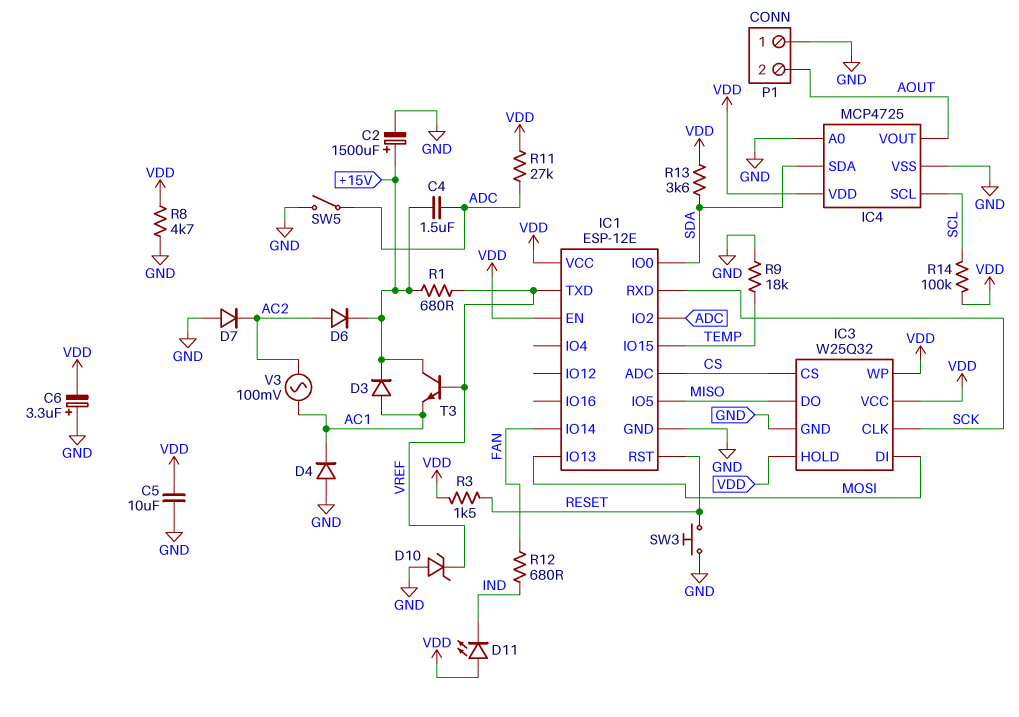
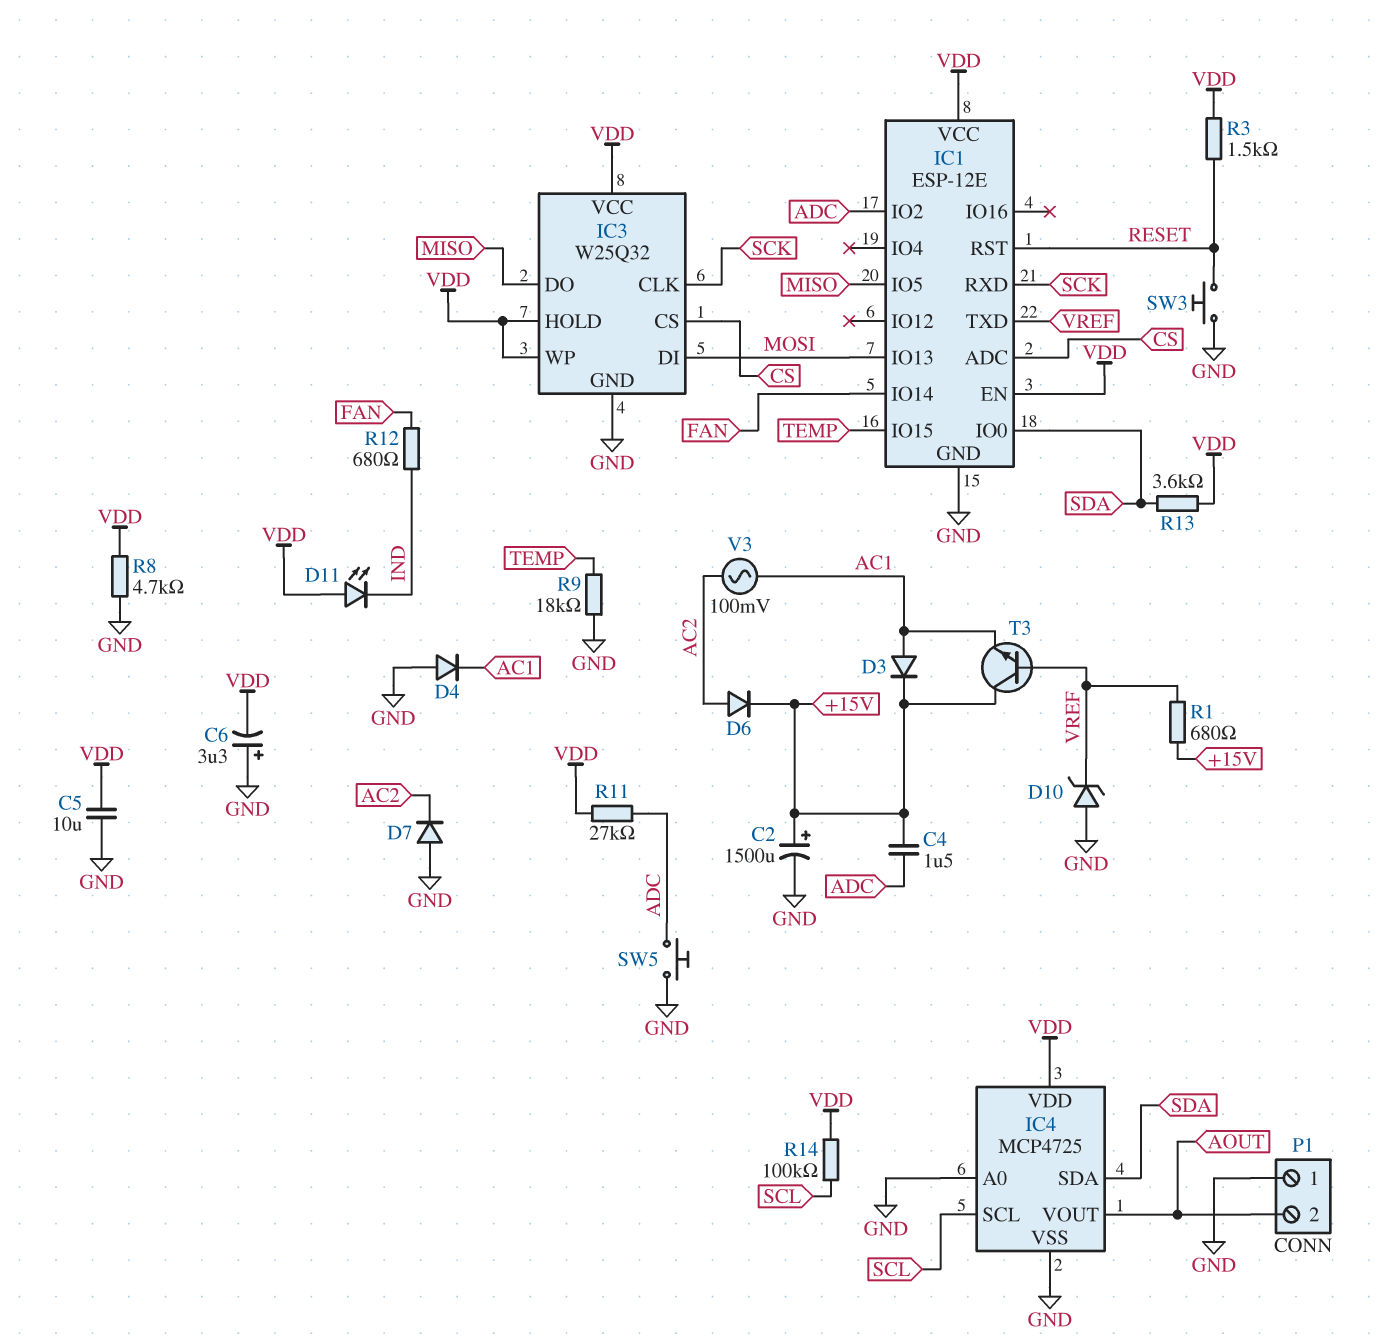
SW5: switch (ADC, GND) -> button (ADC, GND)

